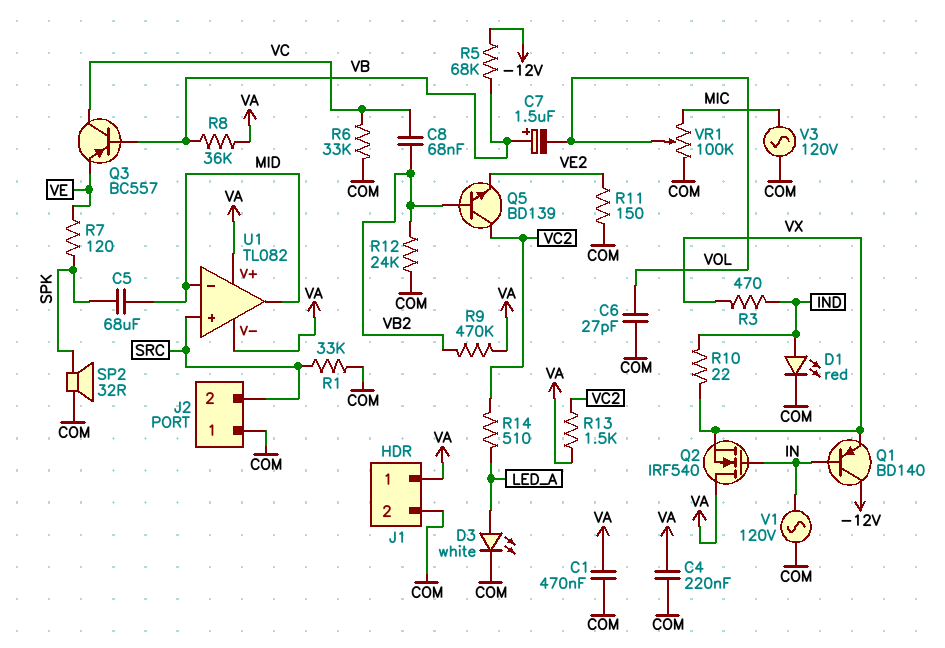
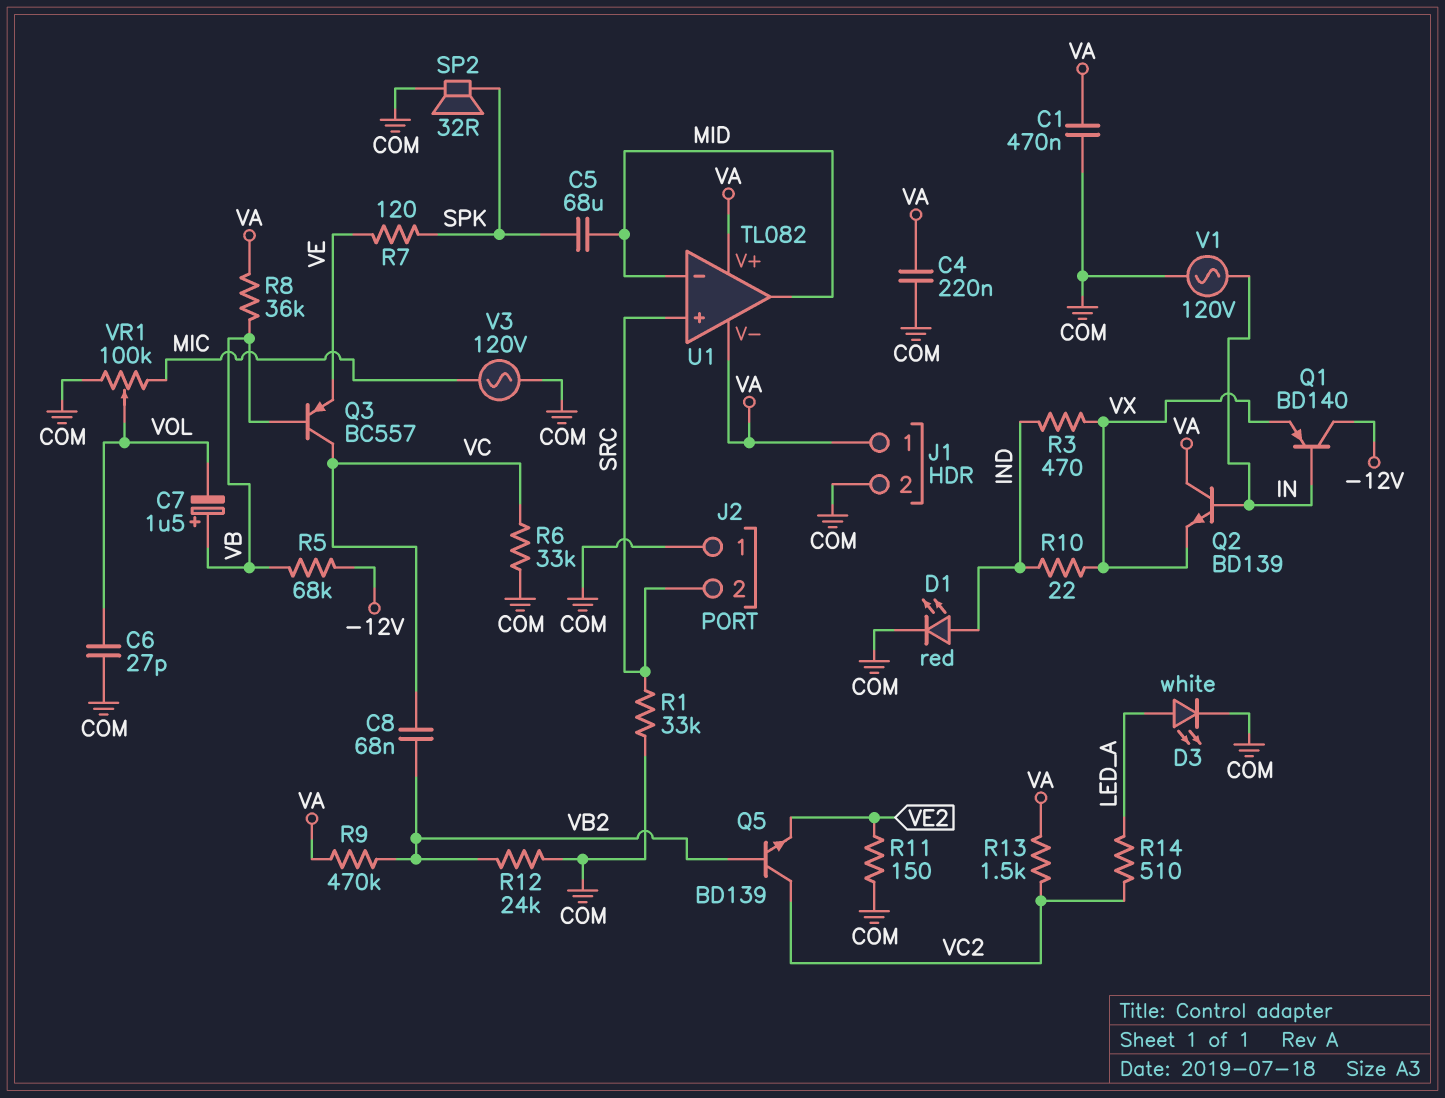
Q2: NMOS IRF540 (G IN, D VA, S VX) -> NPN BD139 (B IN, C VA, E VX)

